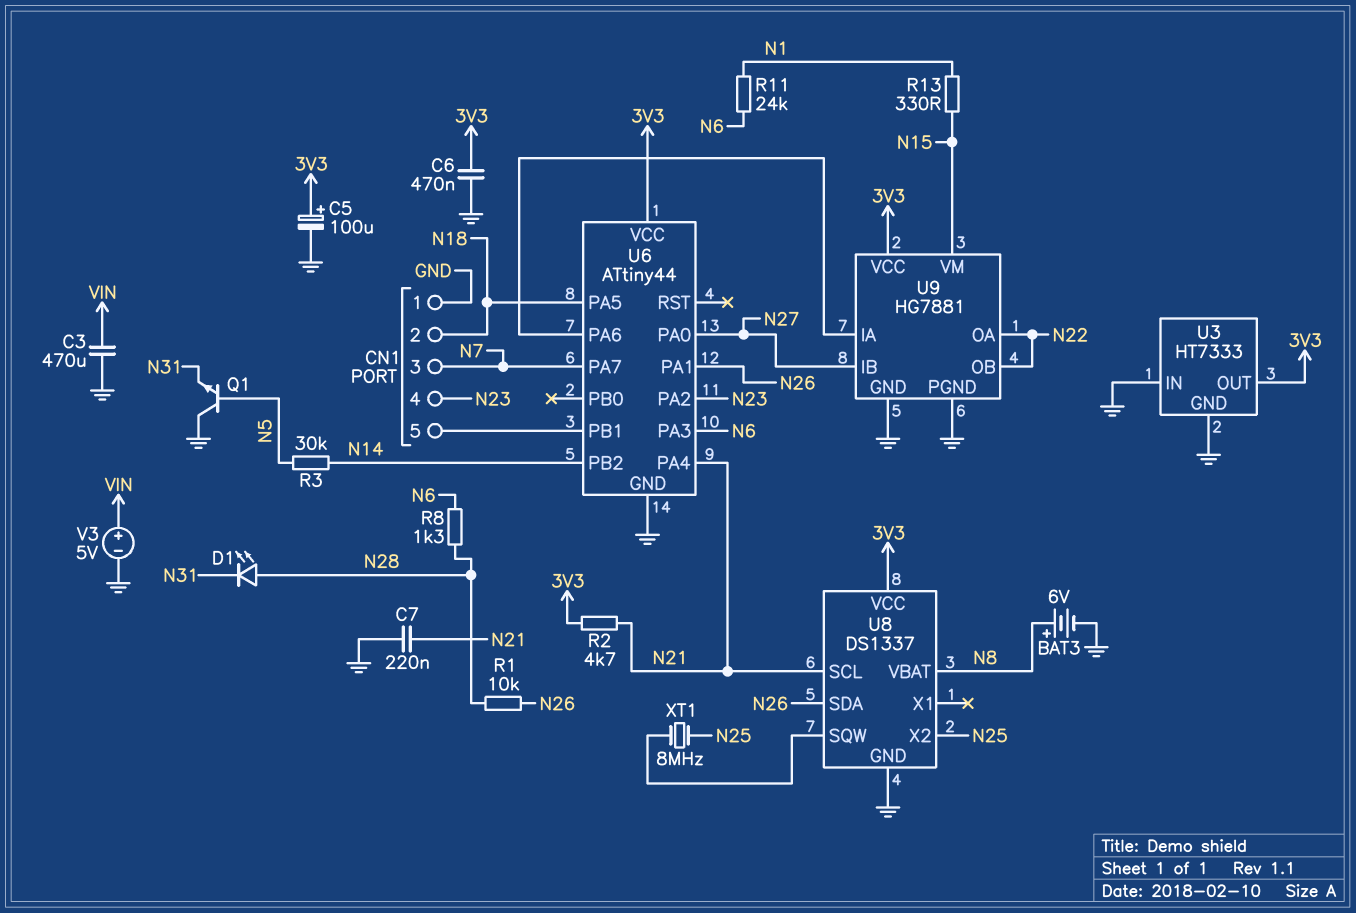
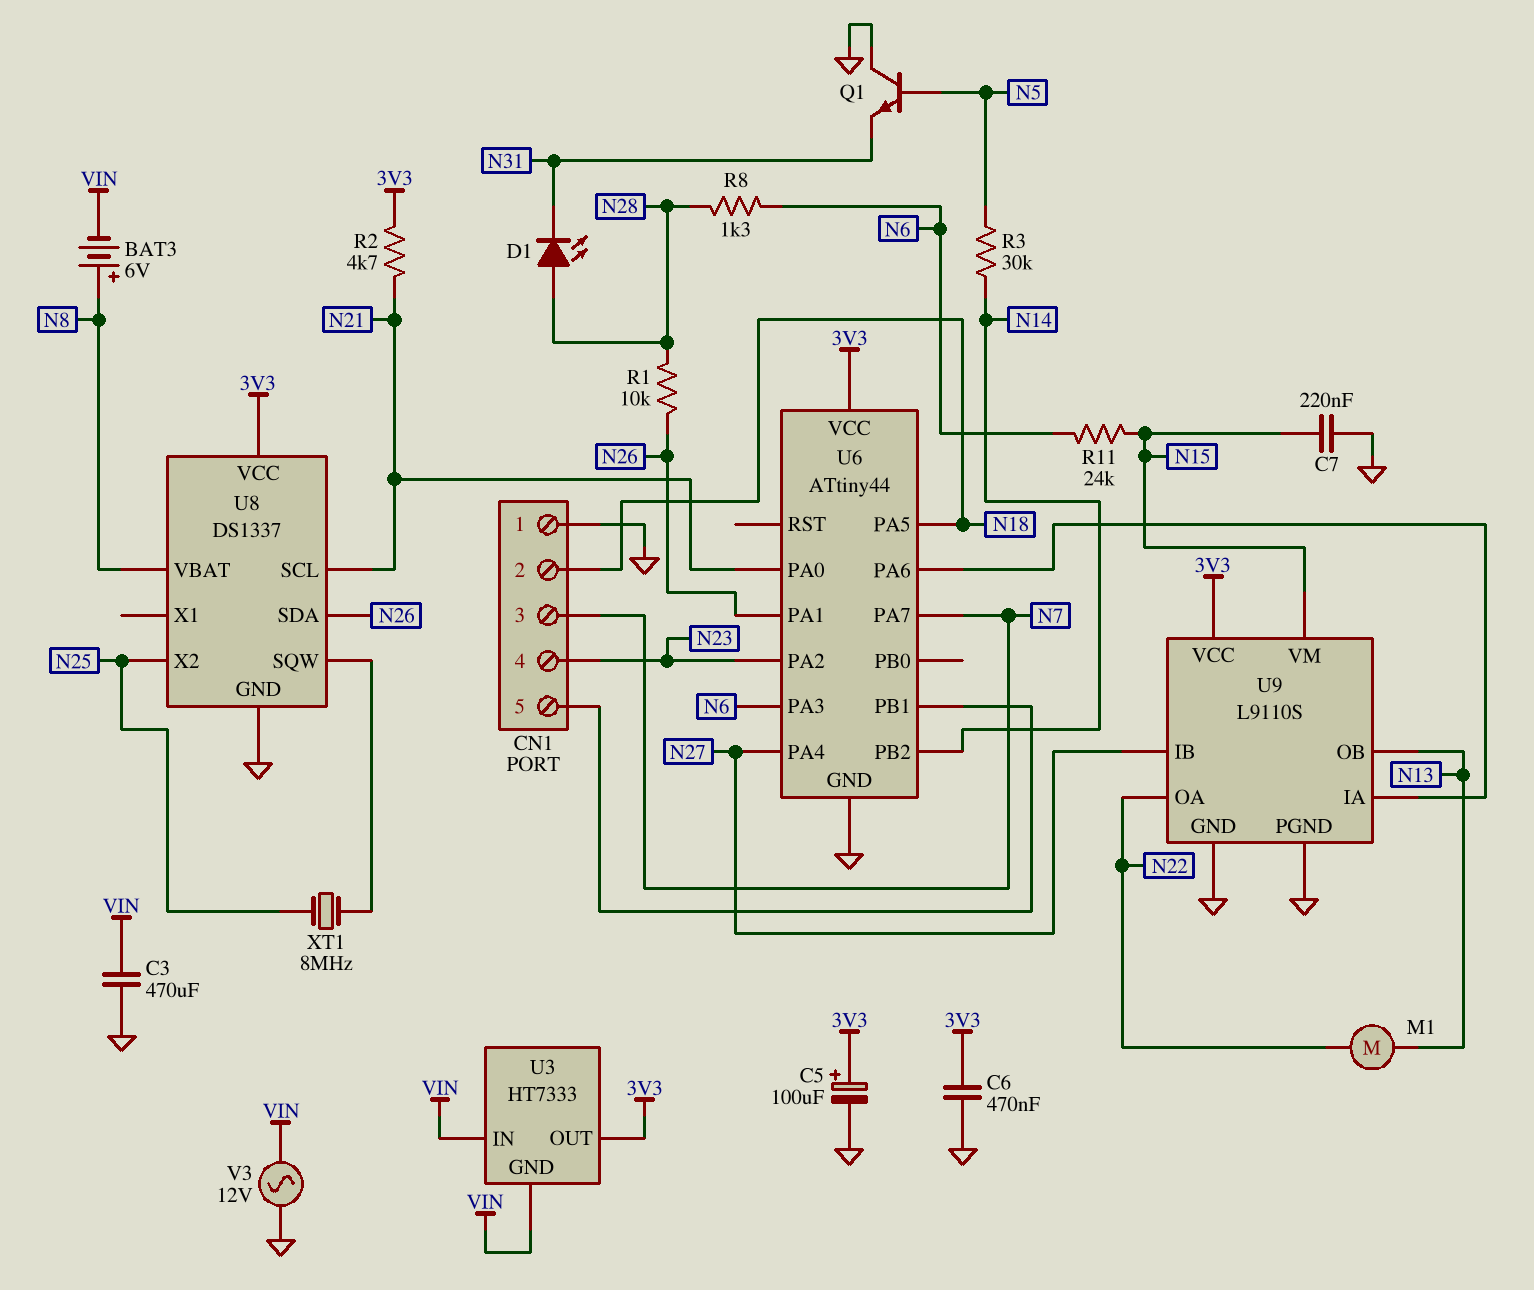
BAT3: 6V (plus N8, minus GND) -> 6V (plus N8, minus VIN)
C7: 220nF (GND, N21) -> 220nF (GND, N15)
M1: none -> motor (N13, N22)
R11: 24k (N1, N6) -> 24k (N6, N15)
R13: 330 (N1, N15) -> none
U3 pin GND: GND -> VIN
U3 pin IN: GND -> VIN
U6 pin PA0: N27 -> N21
U6 pin PA4: N21 -> N27
U9: HG7881 -> L9110S
U9 pin OB: N22 -> N13
V3: 5V (plus VIN, minus GND) -> AC 12V (GND, VIN)

